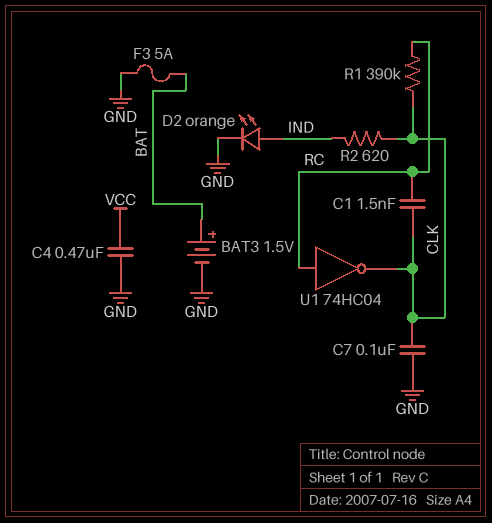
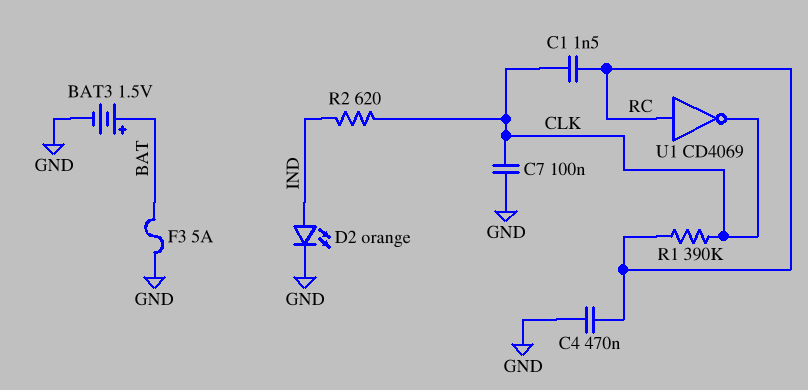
C4: 470nF (GND, VCC) -> 470nF (GND, RC)
U1: NOT 74HC04 (in RC, out CLK) -> NOT CD4069 (in RC, out CLK)

